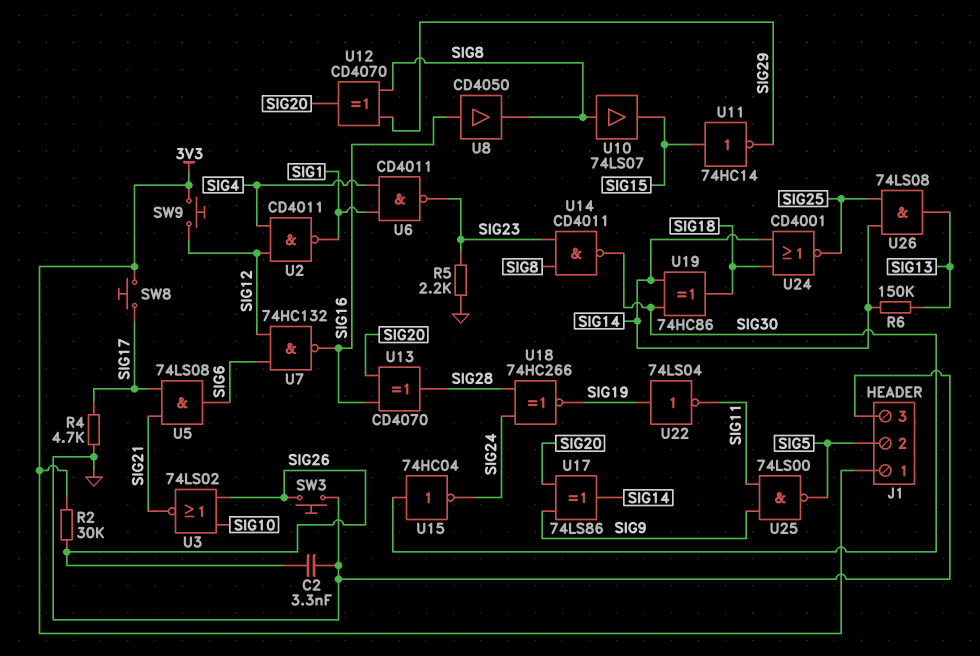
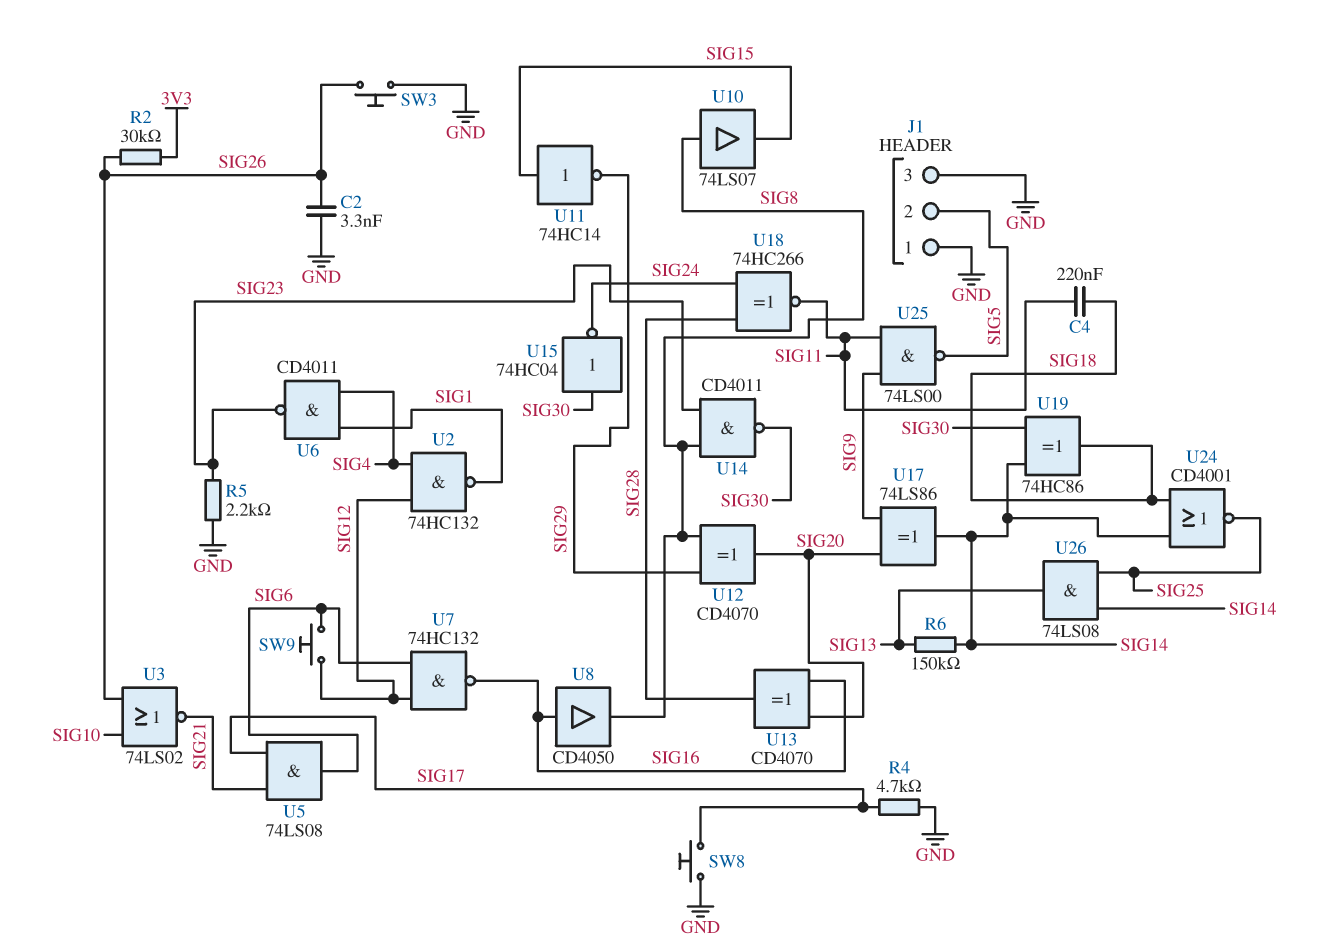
C4: none -> 220nF (SIG11, SIG18)
J1 pin 1: 3V3 -> GND
SW8: button (3V3, SIG17) -> button (GND, SIG17)
SW9: button (3V3, SIG12) -> button (SIG6, SIG12)
U2: NAND CD4011 (in SIG4, in SIG12, out SIG1) -> NAND 74HC132 (in SIG4, in SIG12, out SIG1)
U18: XNOR 74HC266 (in SIG24, in SIG28, out SIG19) -> XNOR 74HC266 (in SIG24, in SIG28, out SIG11)
U22: NOT 74LS04 (in SIG19, out SIG11) -> none

